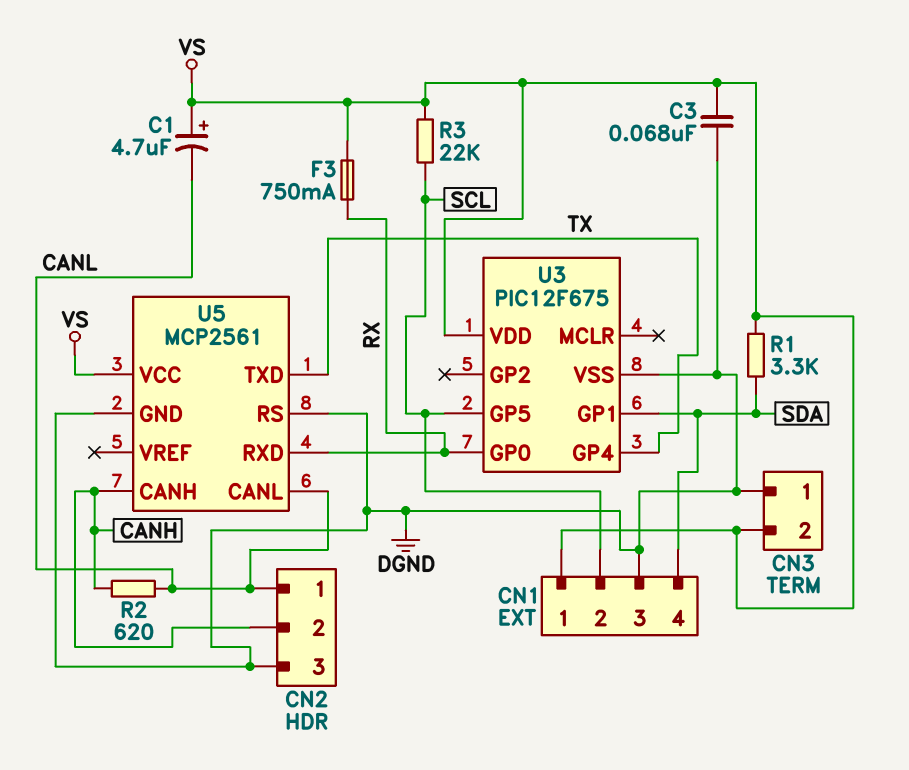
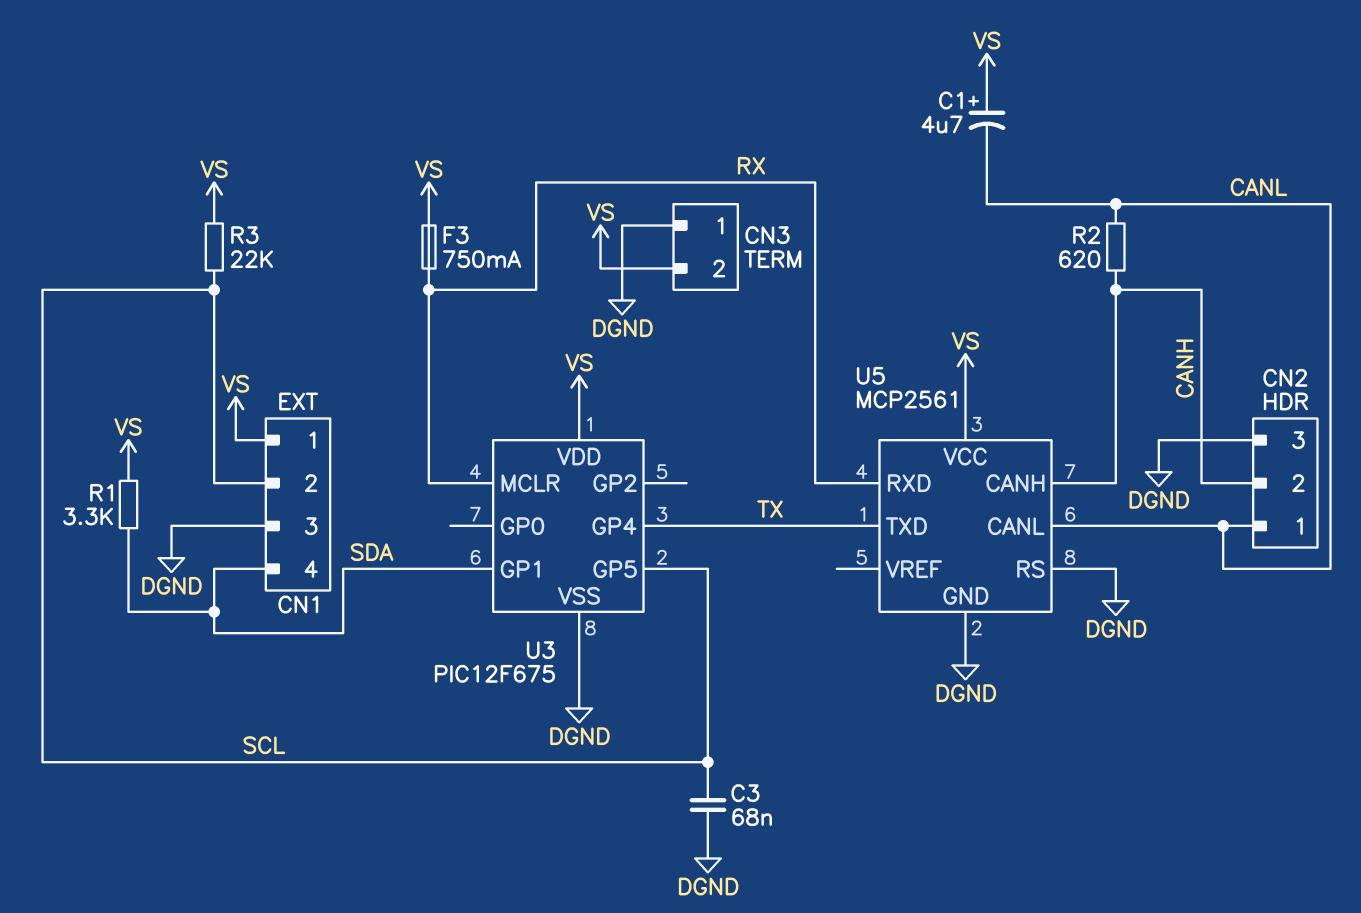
C3: 68nF (DGND, VS) -> 68nF (DGND, SCL)
U3 pin GP0: RX -> none
U3 pin MCLR: none -> RX

